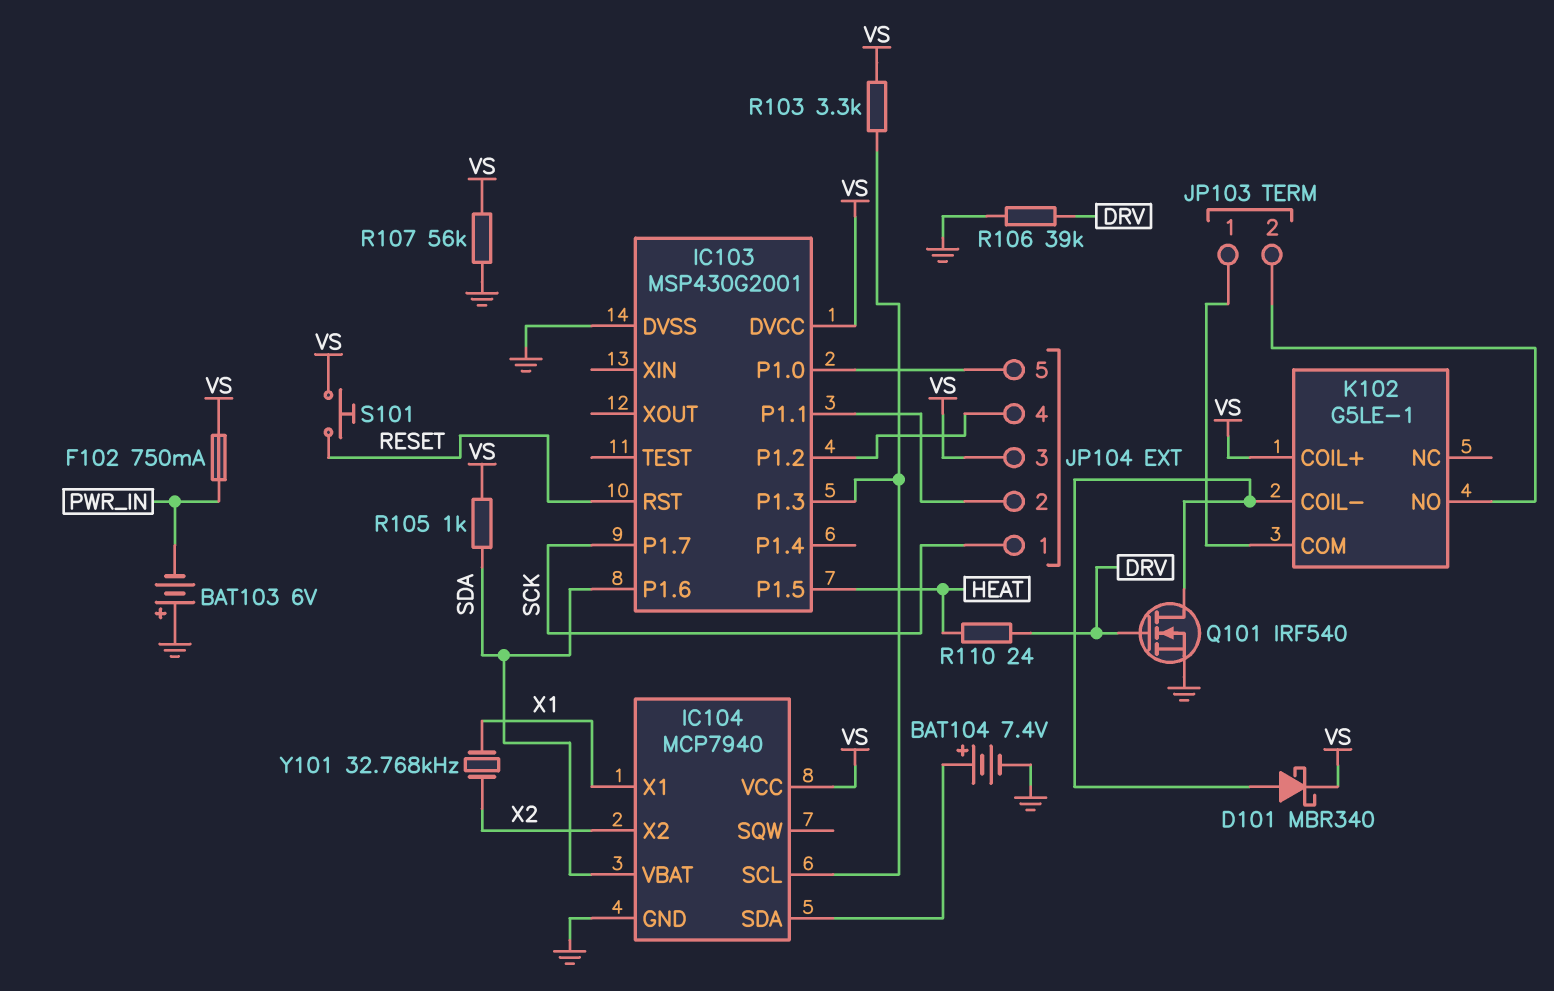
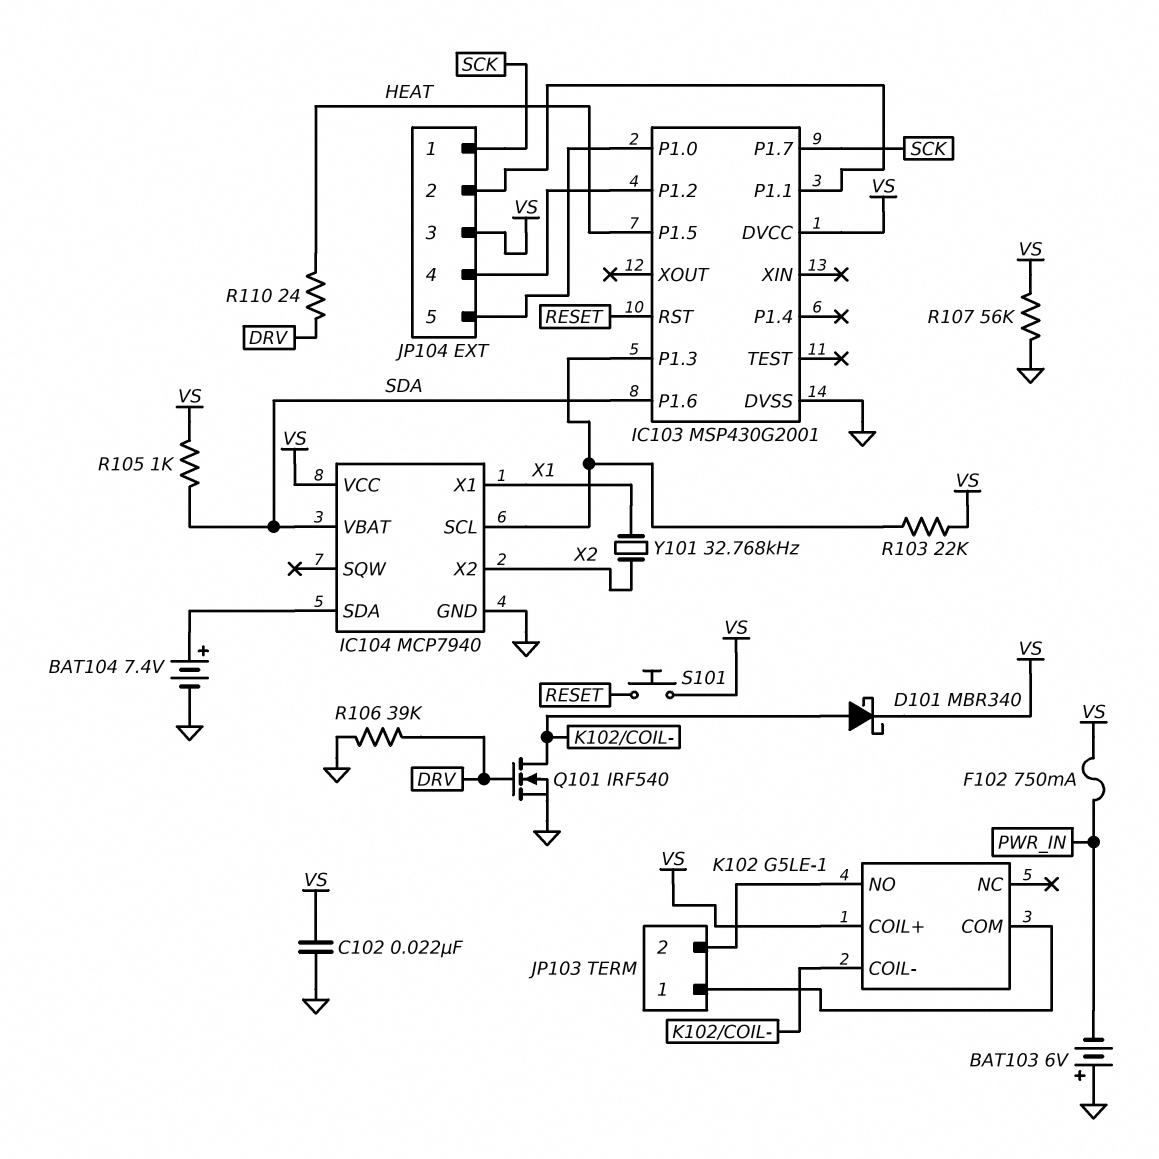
C102: none -> 22nF (GND, VS)
R103: 3.3k (IC103/P1.3, VS) -> 22k (IC103/P1.3, VS)

